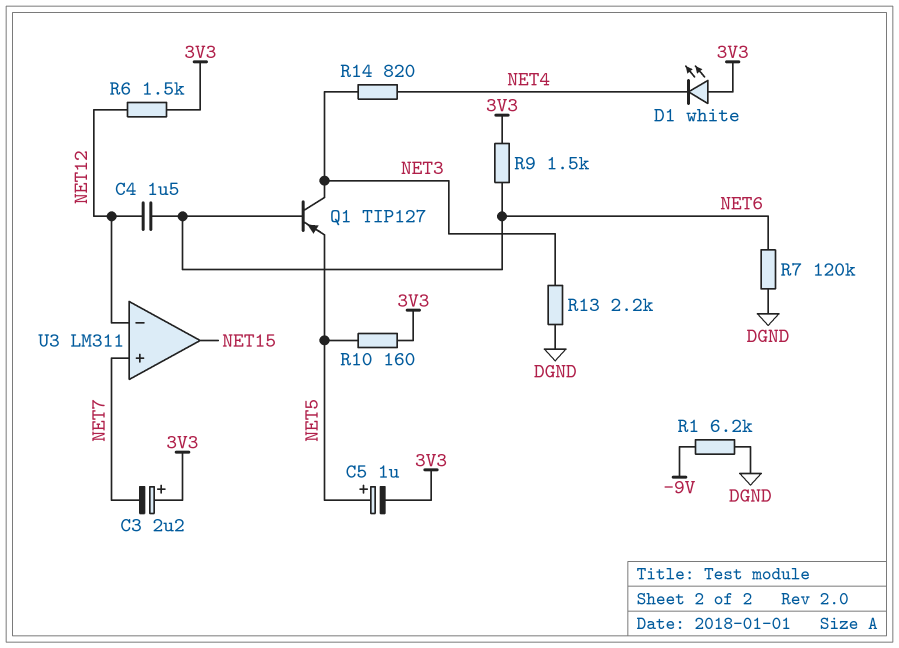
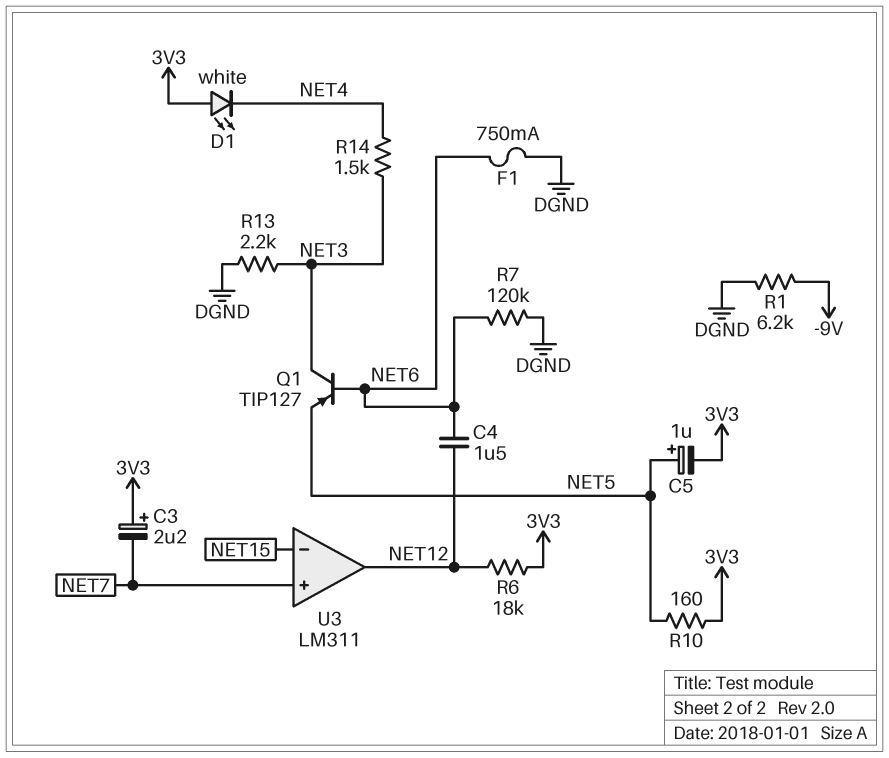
F1: none -> 750mA (DGND, NET6)
R6: 1.5k (3V3, NET12) -> 18k (3V3, NET12)
R9: 1.5k (3V3, NET6) -> none
R14: 820 (NET3, NET4) -> 1.5k (NET3, NET4)
U3 pin in-: NET12 -> NET15
U3 pin out: NET15 -> NET12

